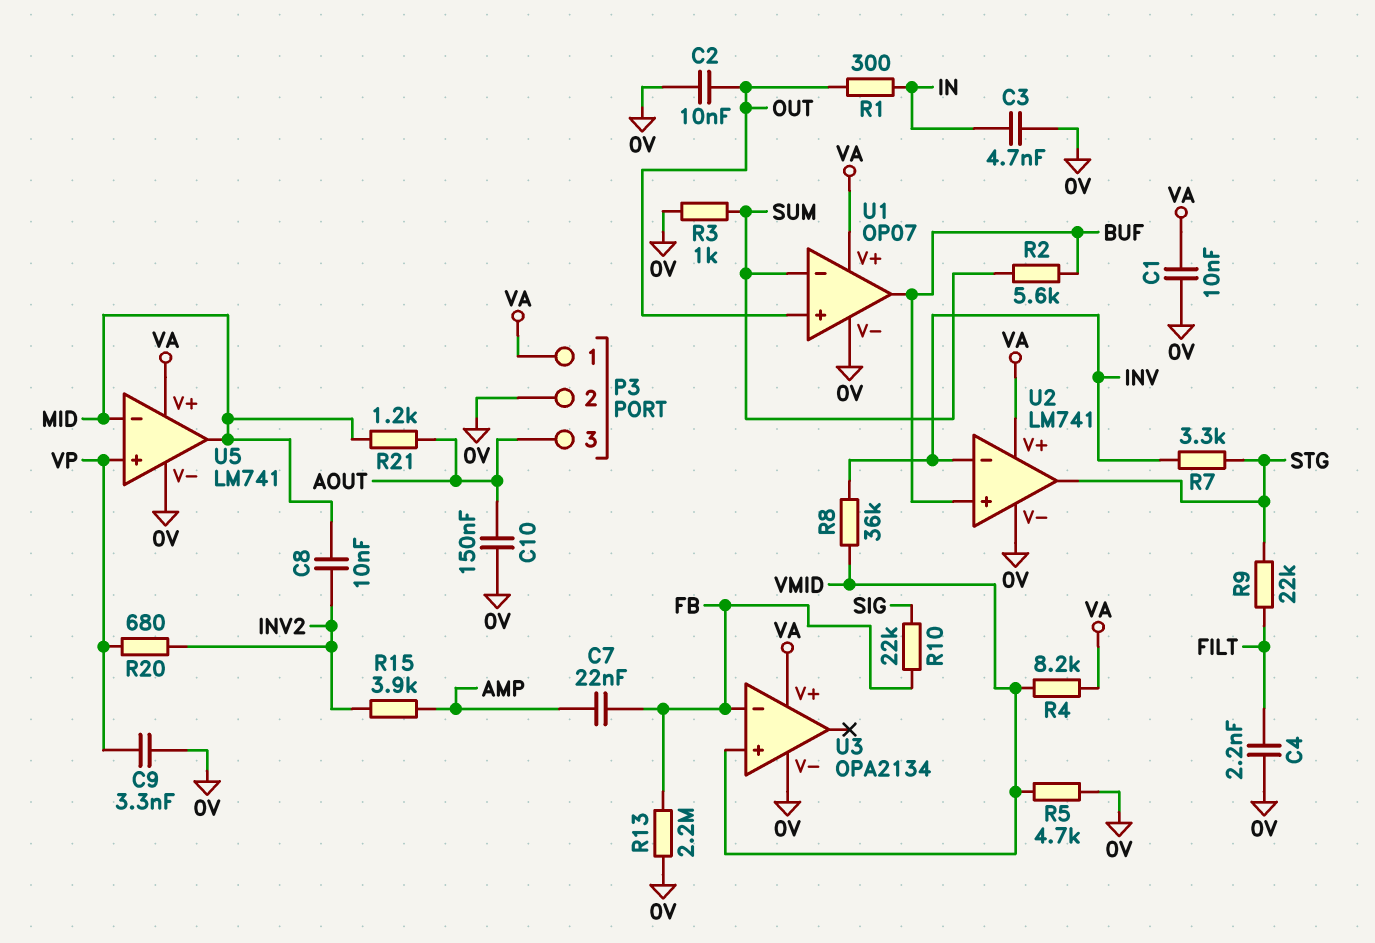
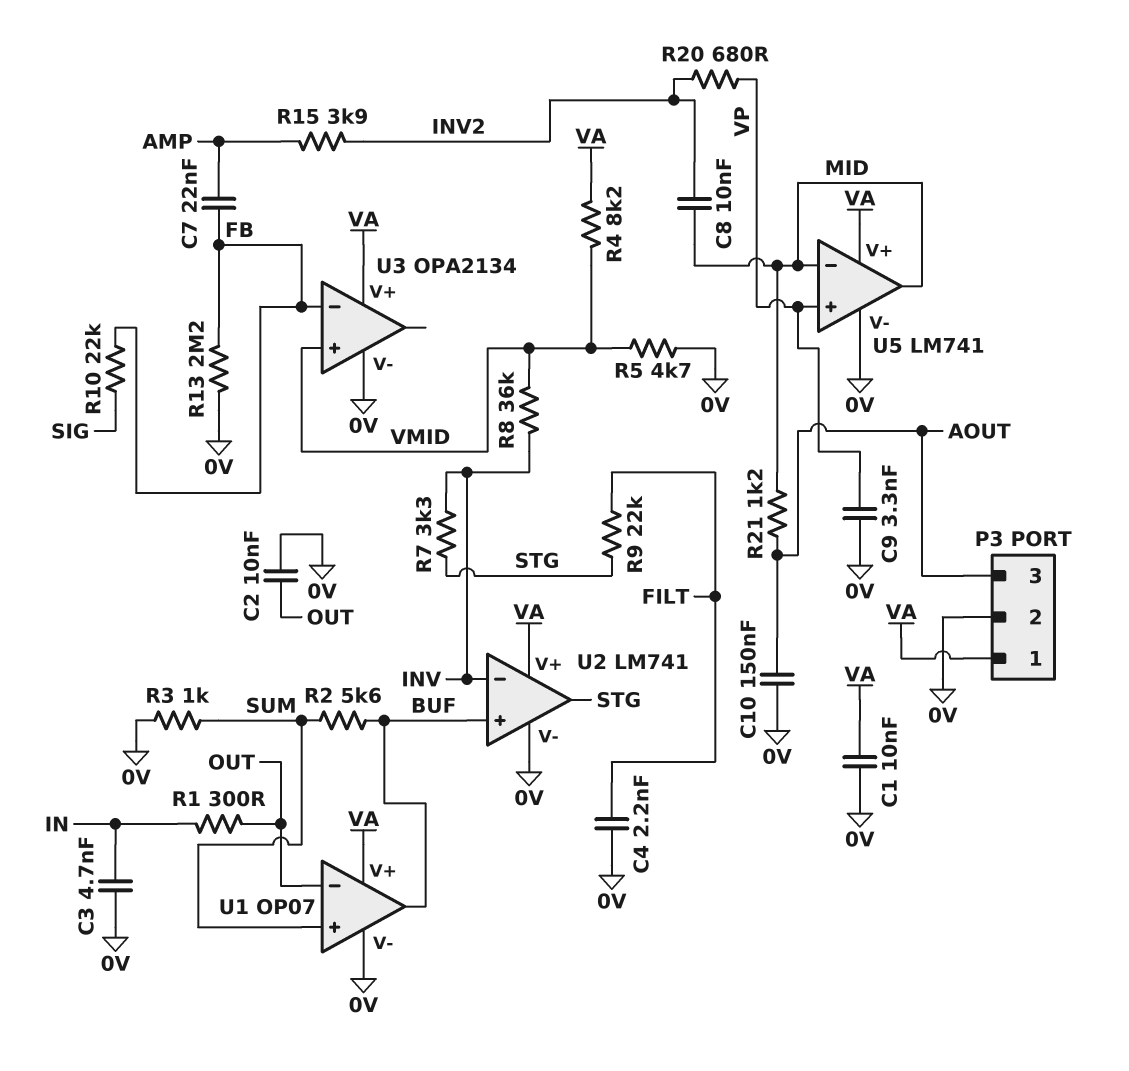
U1 pin in+: OUT -> SUM
U1 pin in-: SUM -> OUT

